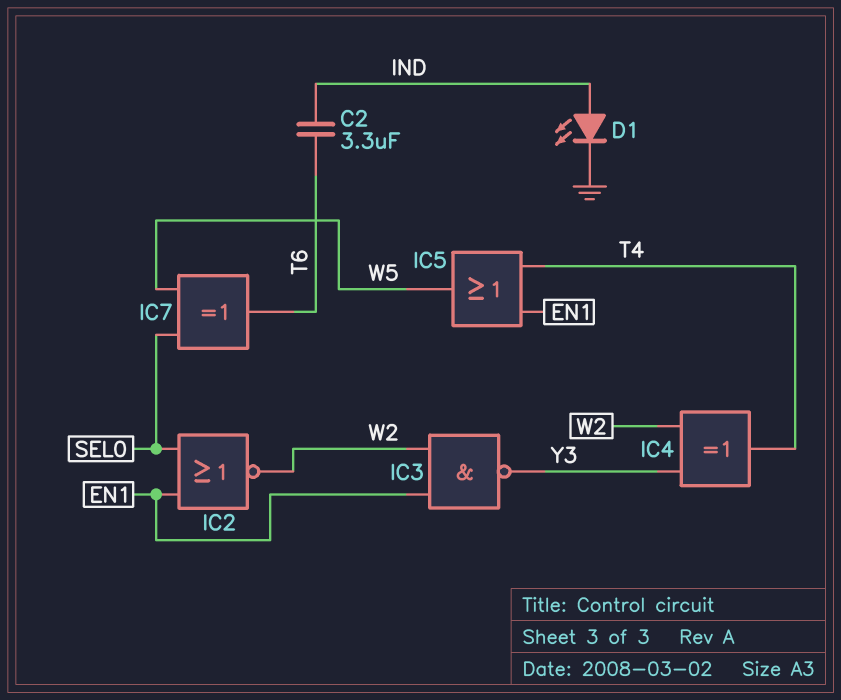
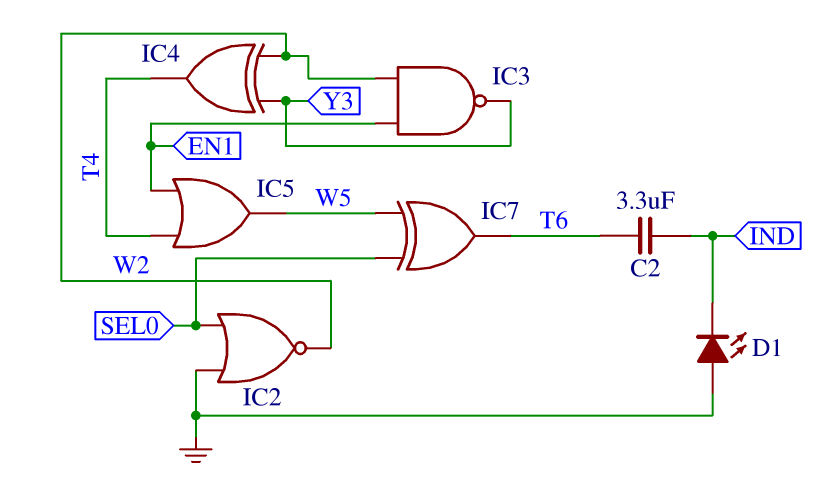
D1: LED (A IND, K GND) -> LED (A GND, K IND)
IC2: NOR (in EN1, in SEL0, out W2) -> NOR (in GND, in SEL0, out W2)

